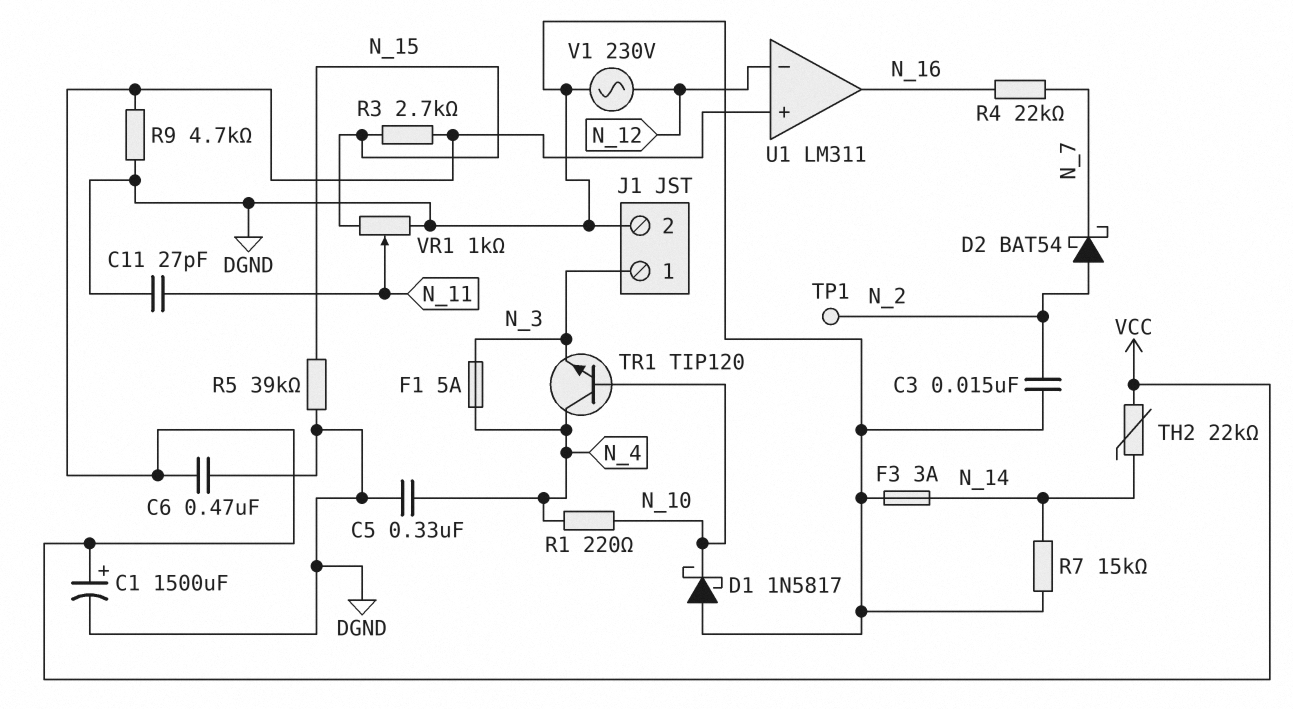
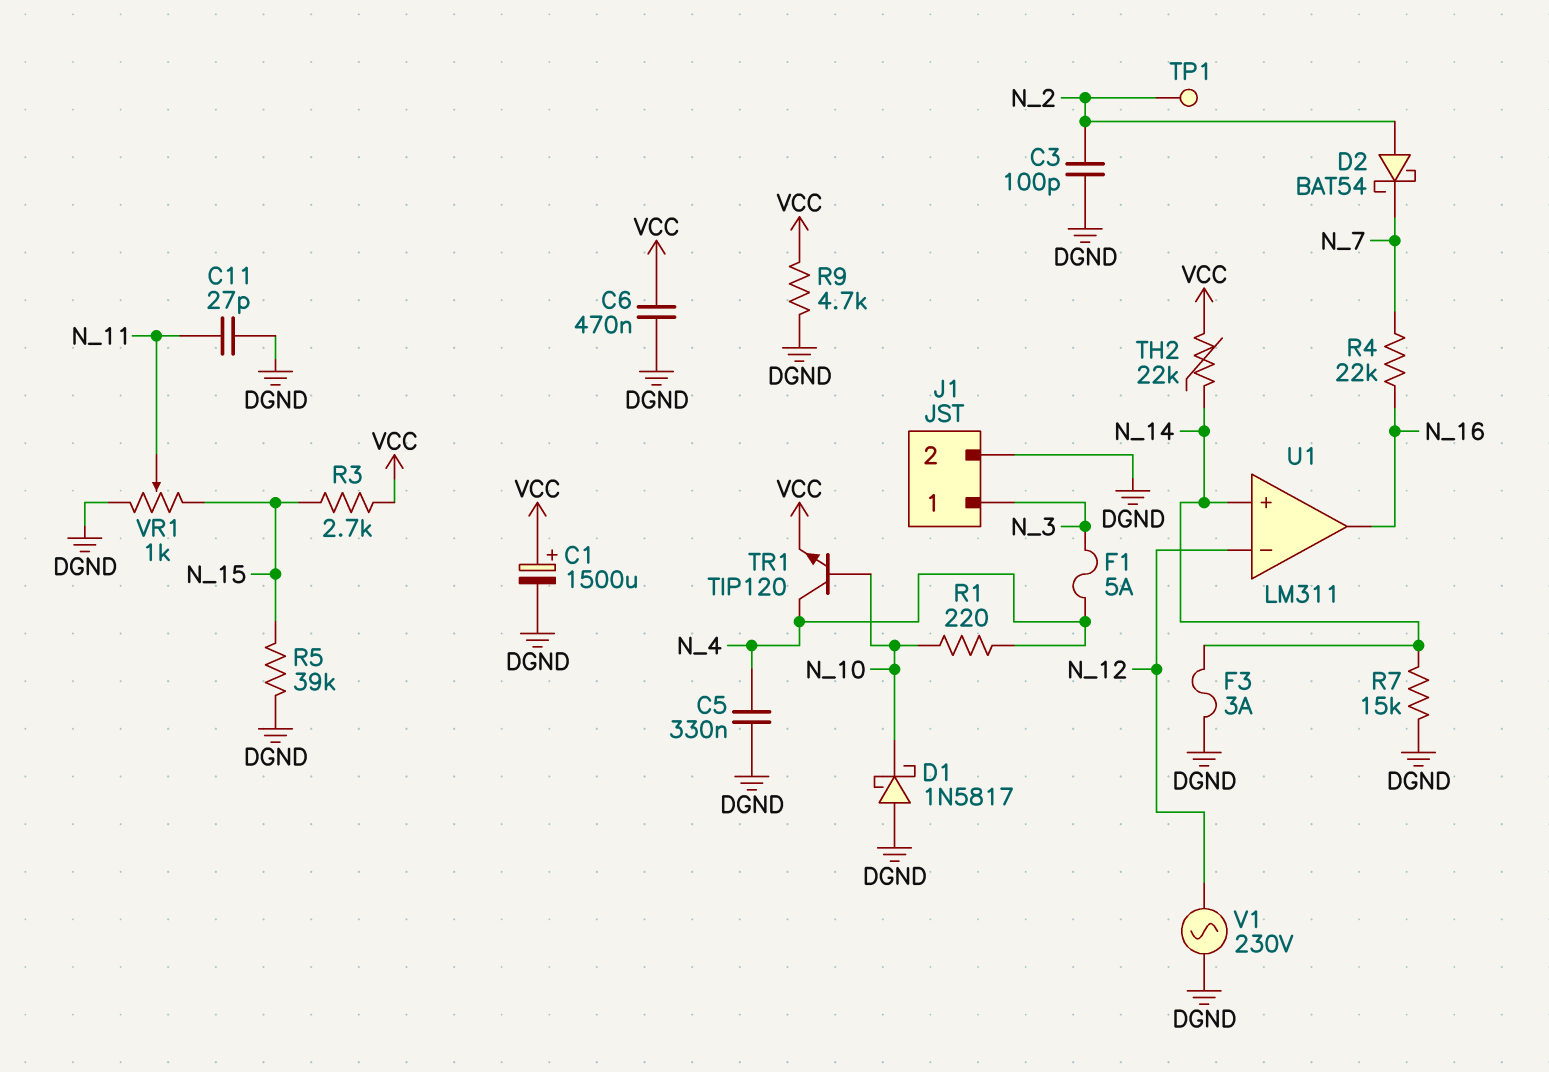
C3: 15nF (DGND, N_2) -> 100pF (DGND, N_2)
TR1: NPN TIP120 (B N_10, C N_4, E N_3) -> NPN TIP120 (B N_10, C N_4, E VCC)
U1 pin in+: VCC -> N_14

